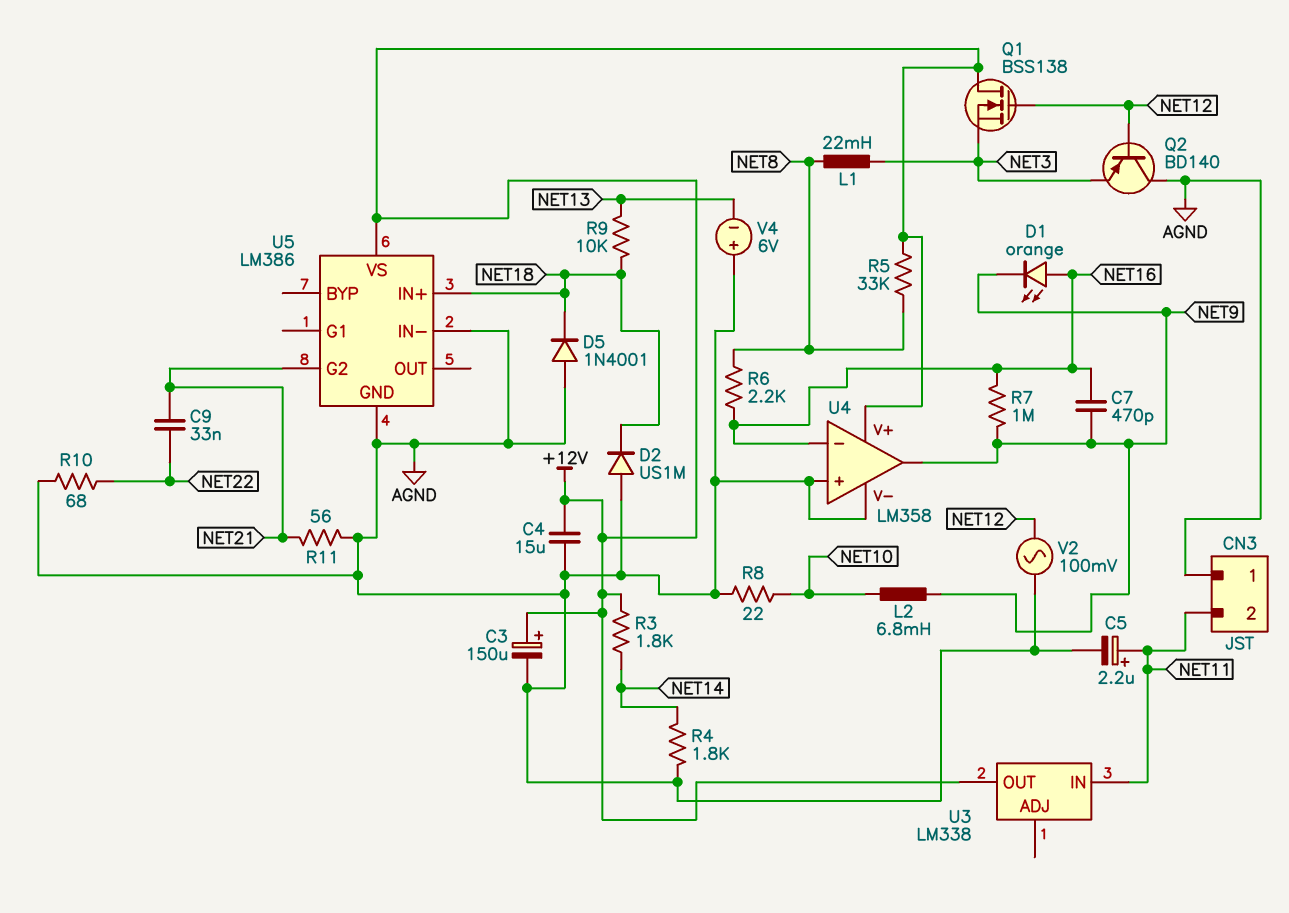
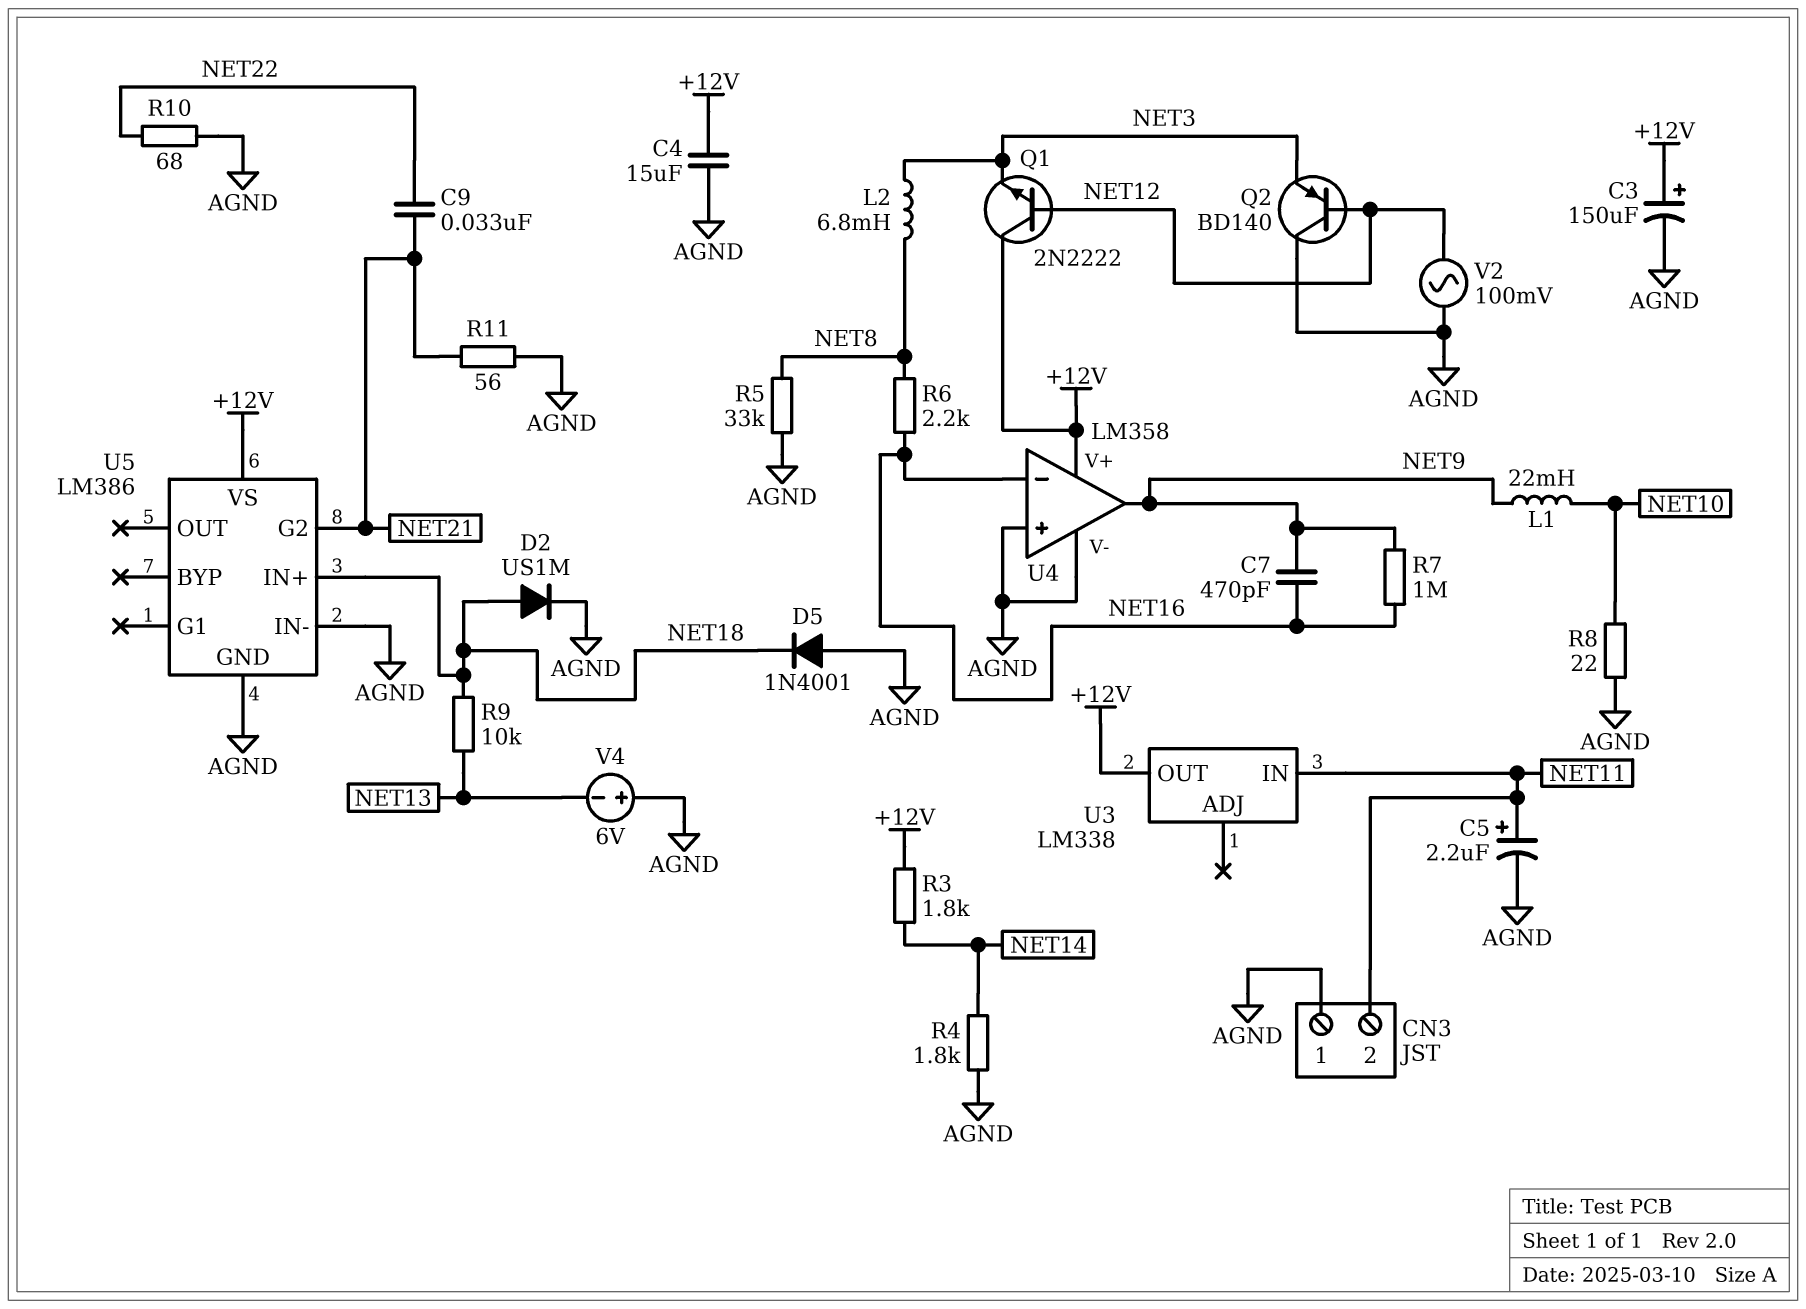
D1: LED orange (A NET16, K NET9) -> none
D2: diode US1M (A AGND, K NET18) -> diode US1M (A NET18, K AGND)
L1: 22mH (NET3, NET8) -> 22mH (NET9, NET10)
L2: 6.8mH (NET9, NET10) -> 6.8mH (NET3, NET8)
Q1: NMOS BSS138 (G NET12, D +12V, S NET3) -> NPN 2N2222 (B NET12, C +12V, E NET3)
R5: 33k (+12V, NET8) -> 33k (AGND, NET8)

